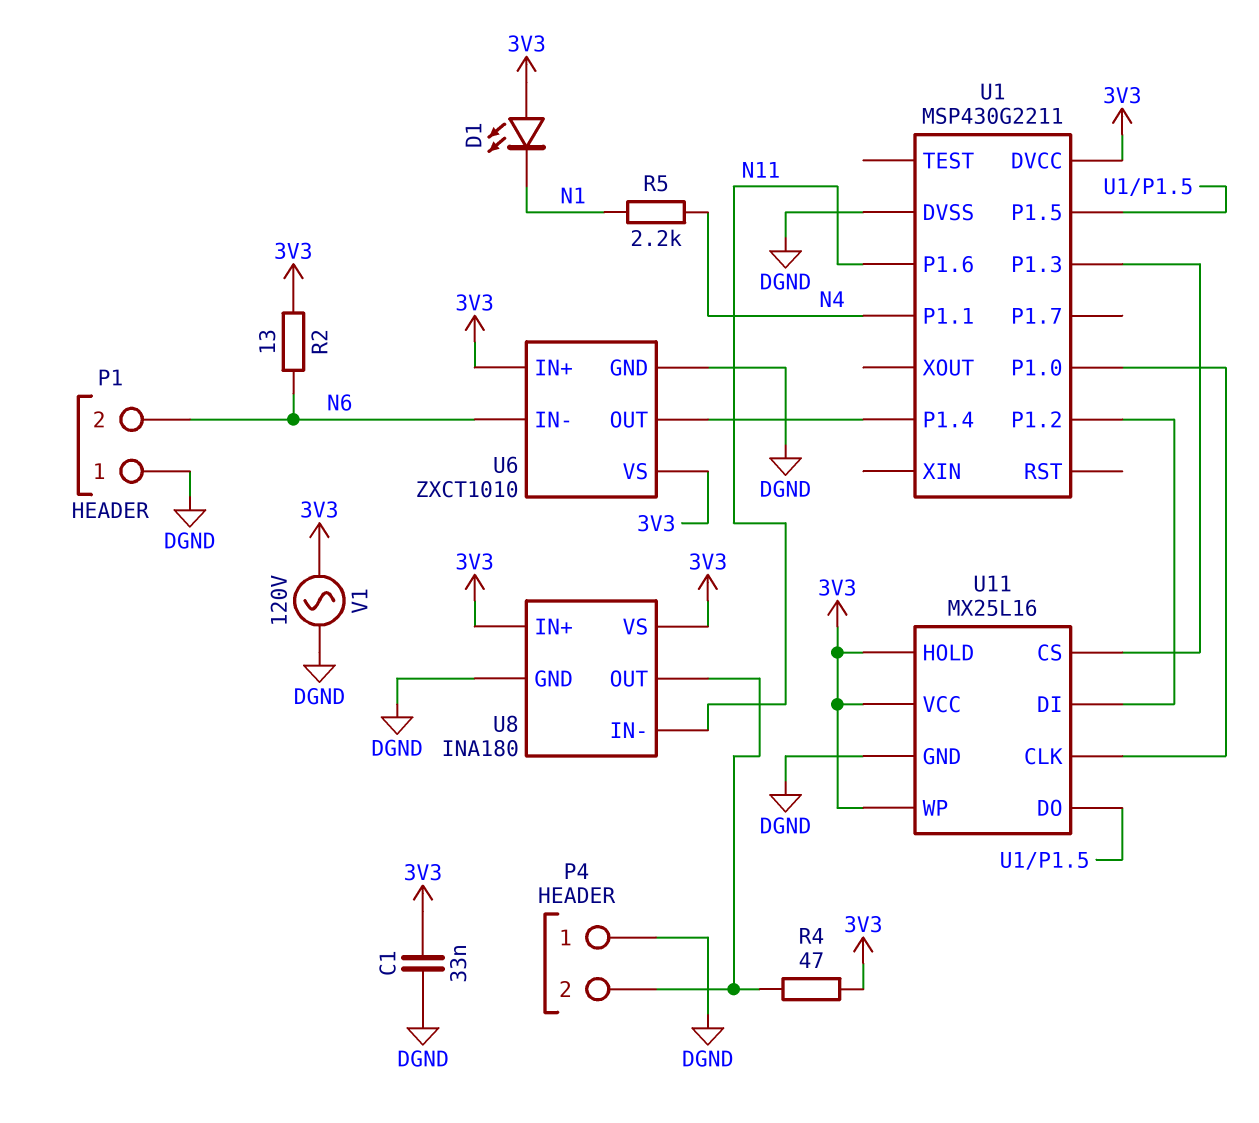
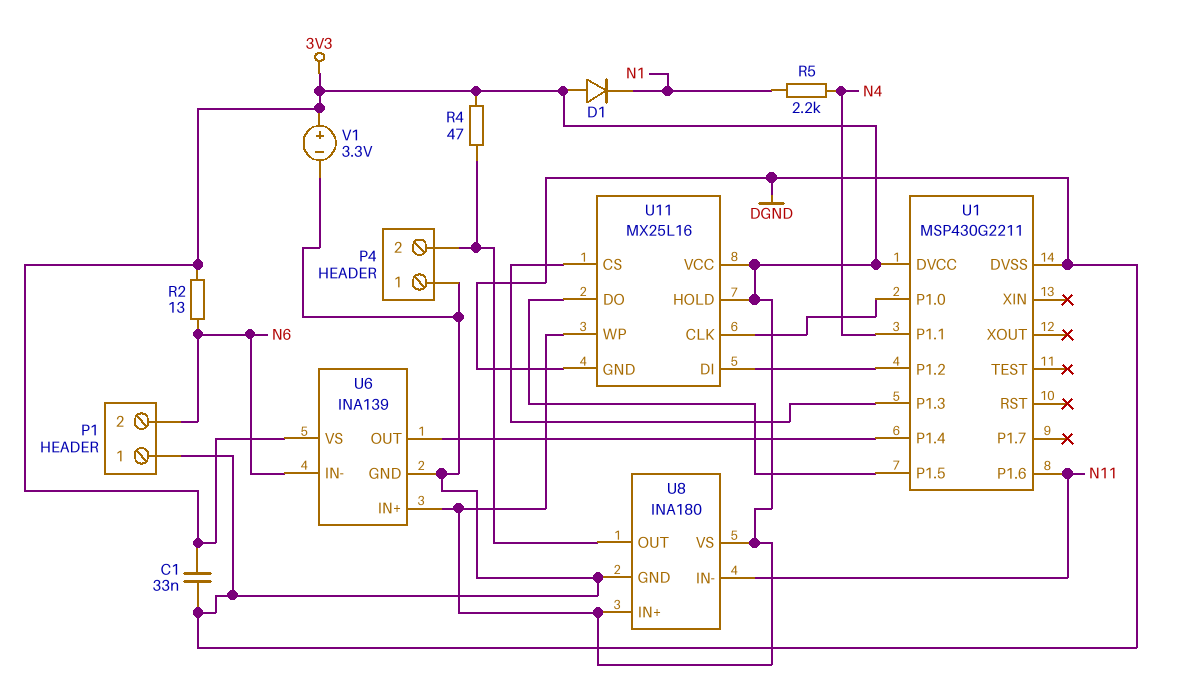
D1: LED (A 3V3, K N1) -> diode (A 3V3, K N1)
U6: ZXCT1010 -> INA139
V1: AC 120V (3V3, DGND) -> 3.3V (plus 3V3, minus DGND)

